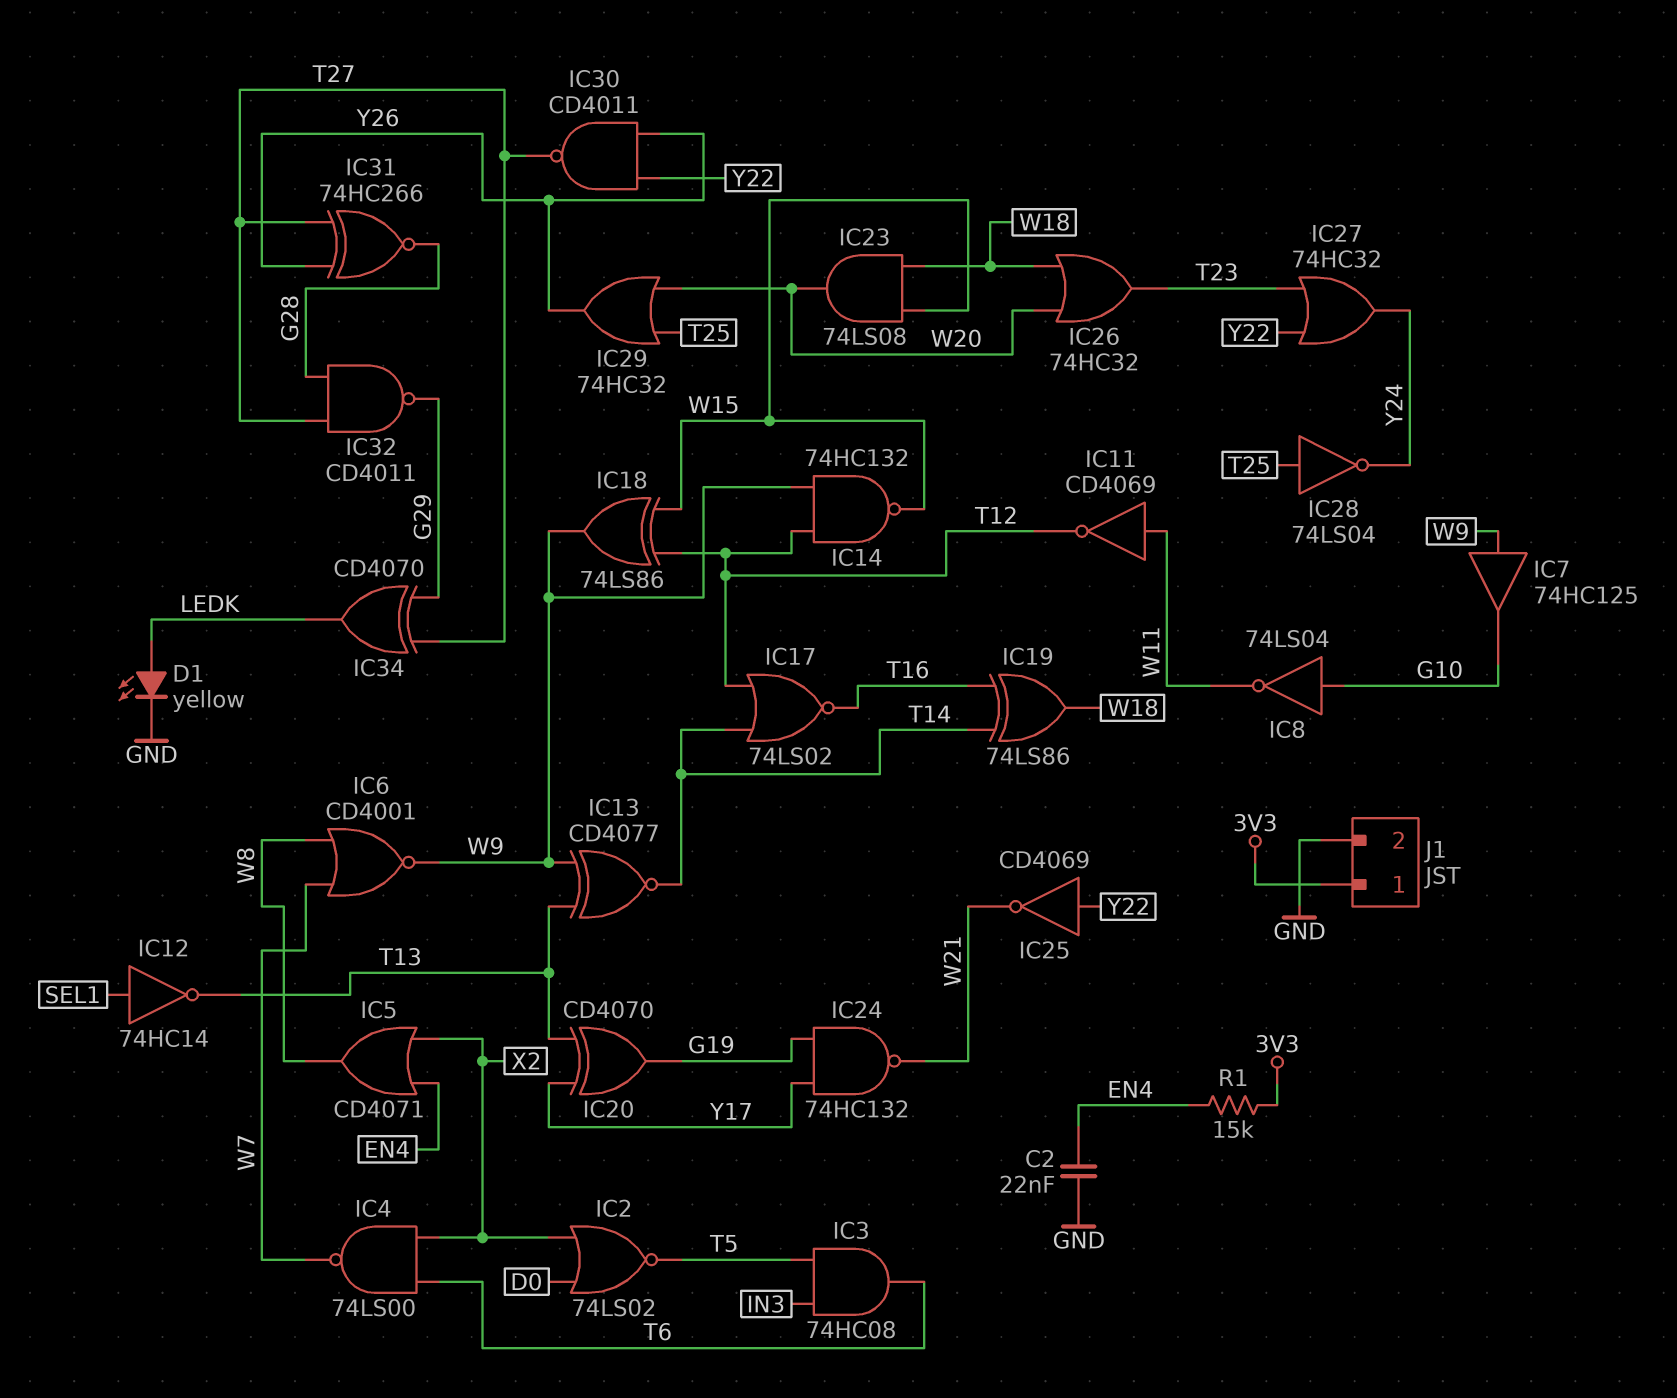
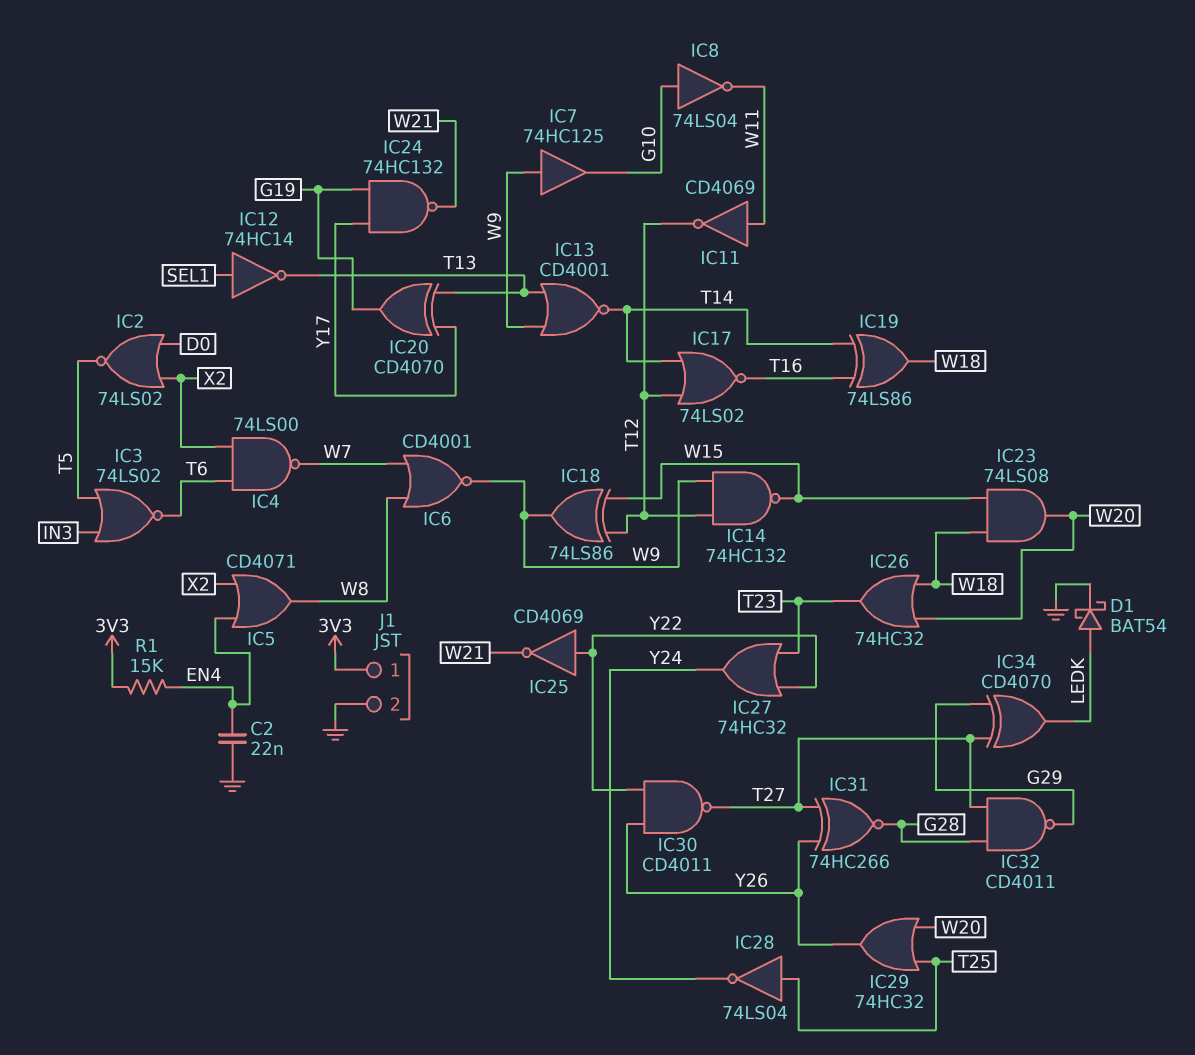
D1: LED yellow (A LEDK, K GND) -> schottky BAT54 (A LEDK, K GND)
IC3: AND 74HC08 (in IN3, in T5, out T6) -> NOR 74LS02 (in IN3, in T5, out T6)
IC13: XNOR CD4077 (in T13, in W9, out T14) -> NOR CD4001 (in T13, in W9, out T14)

